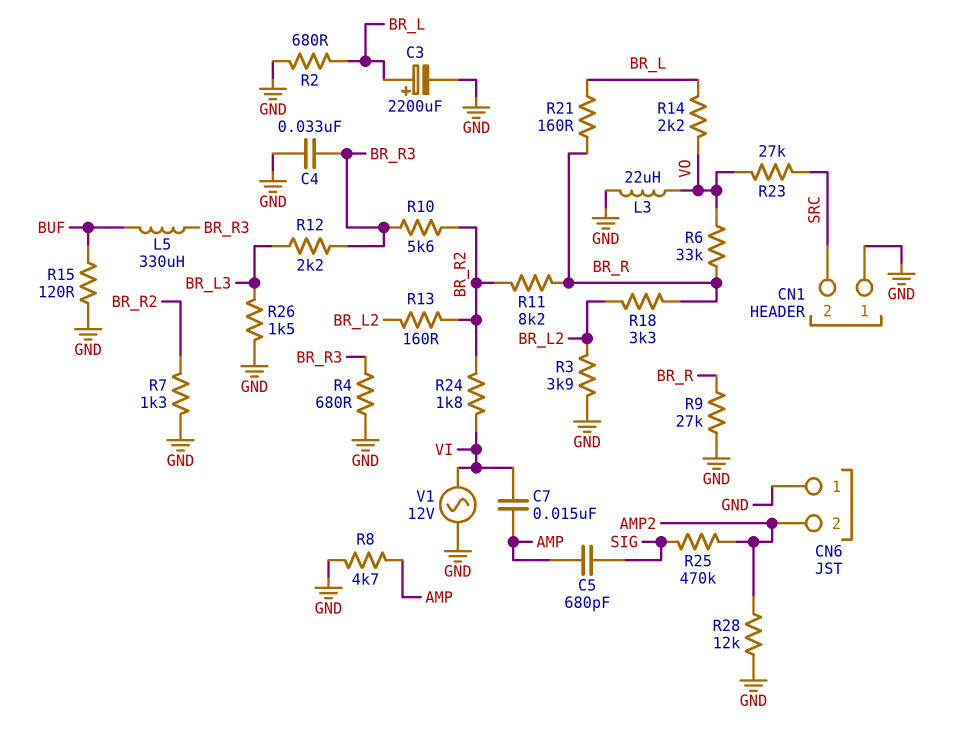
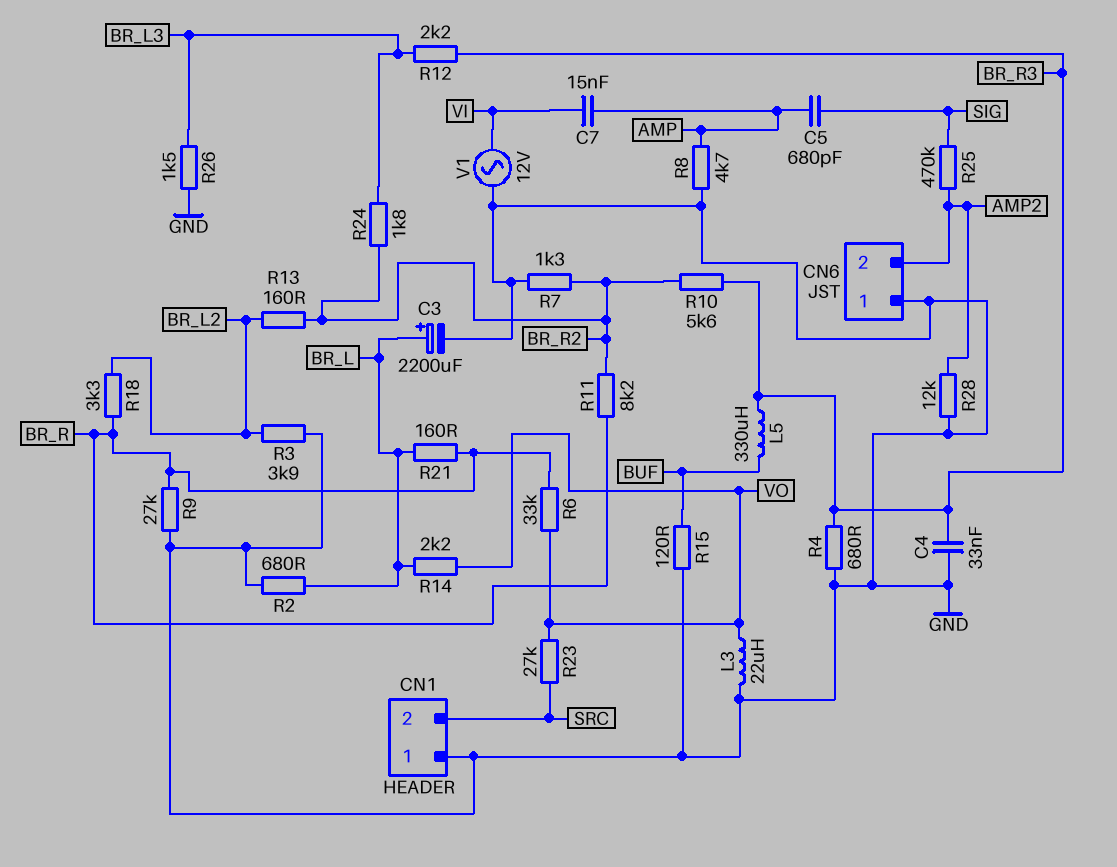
R24: 1.8k (BR_R2, VI) -> 1.8k (BR_L3, BR_R2)

